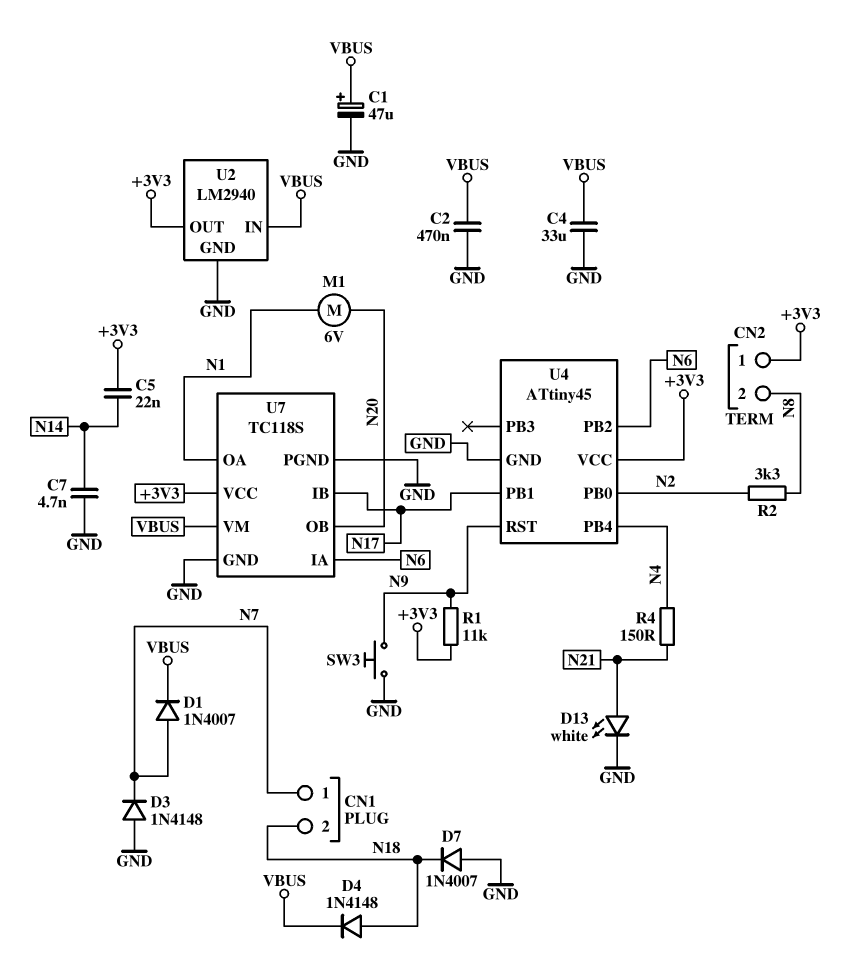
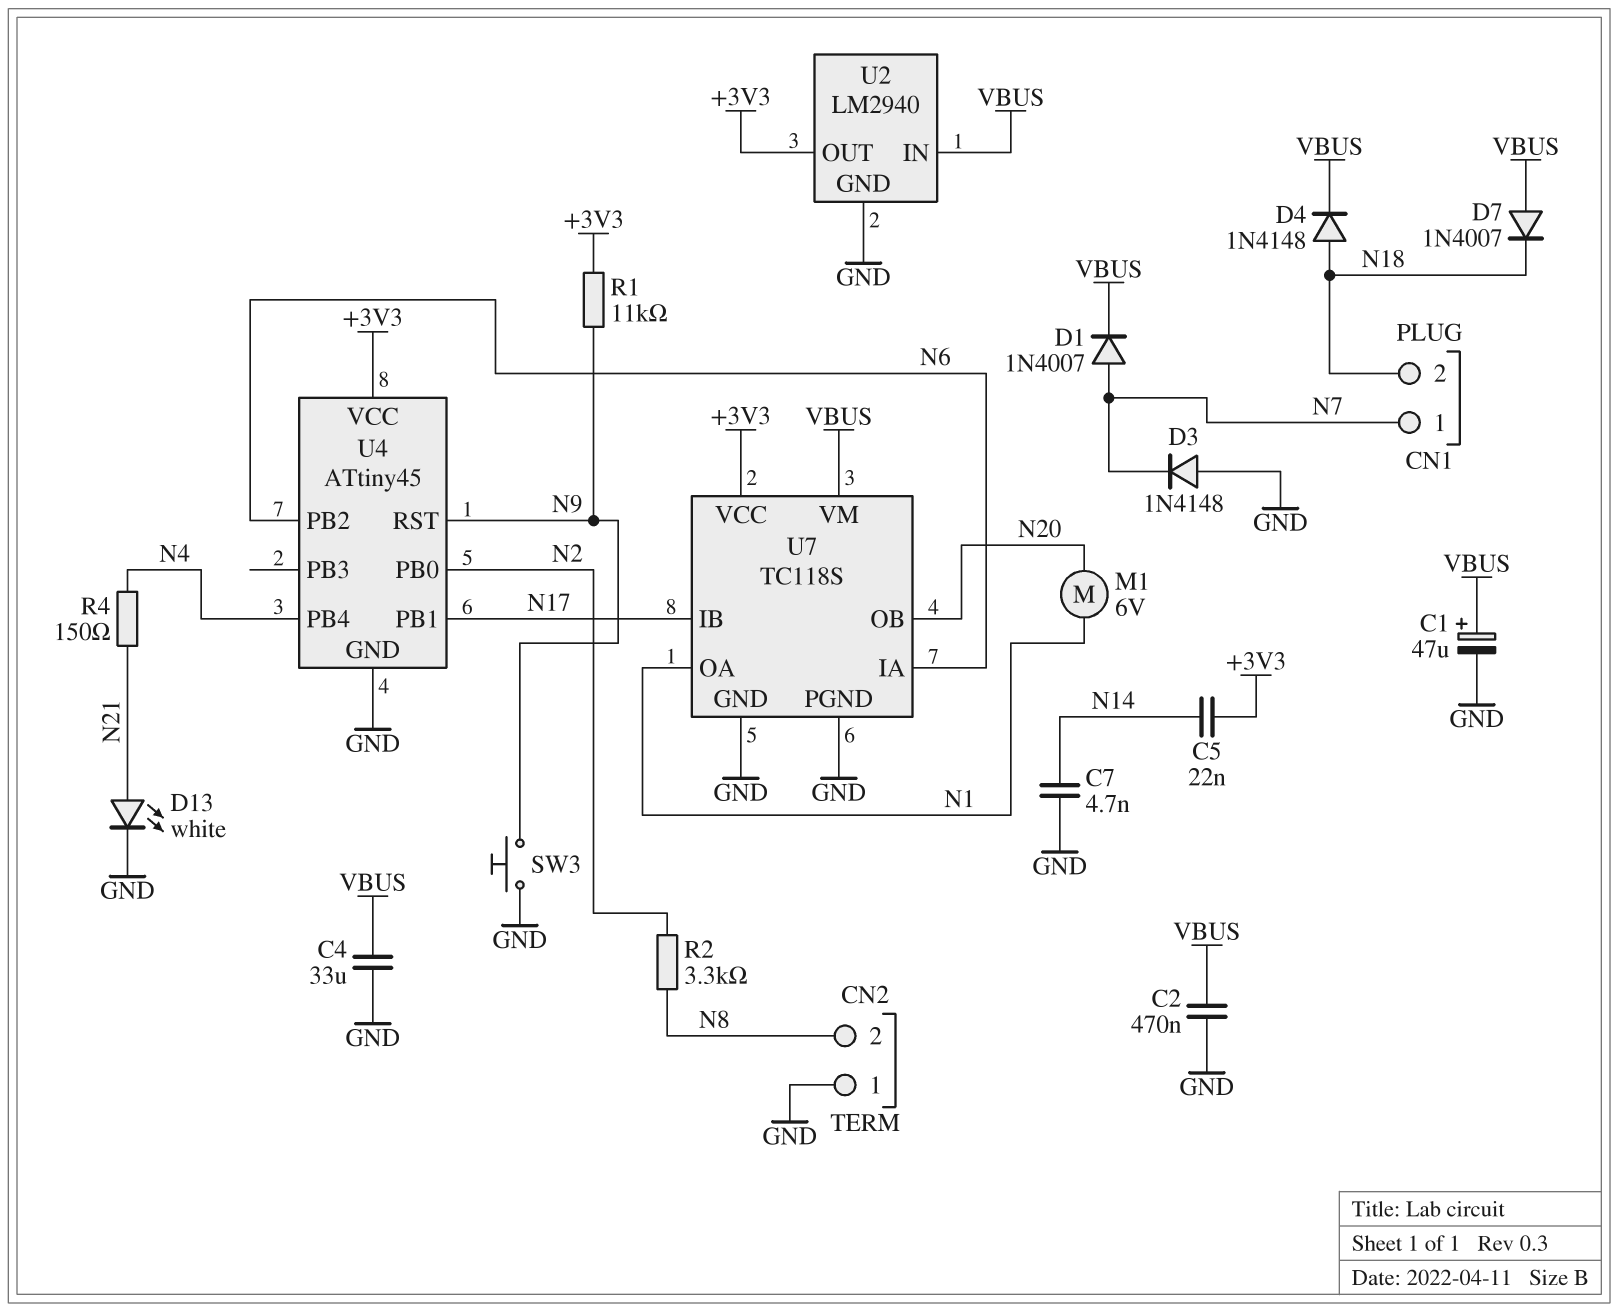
CN2 pin 1: +3V3 -> GND
D7: diode 1N4007 (A GND, K N18) -> diode 1N4007 (A VBUS, K N18)

